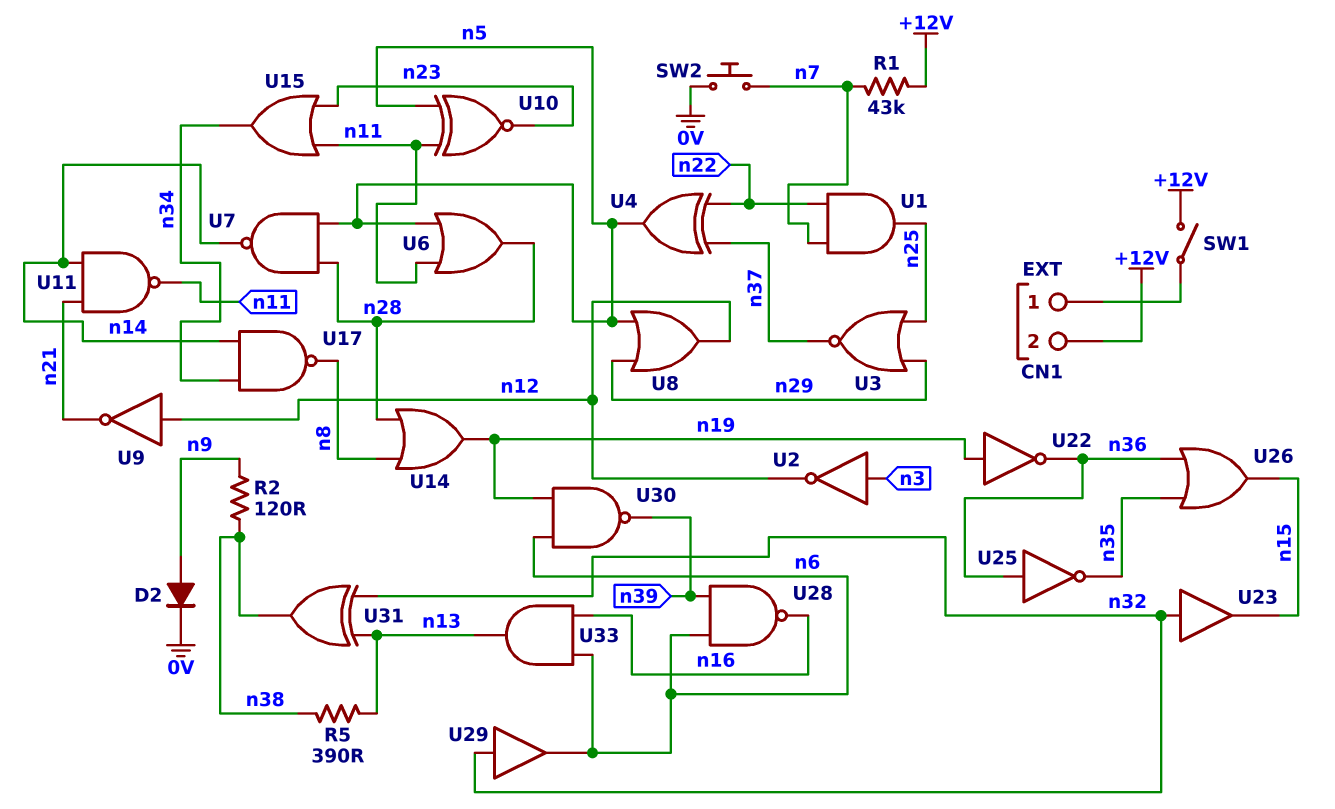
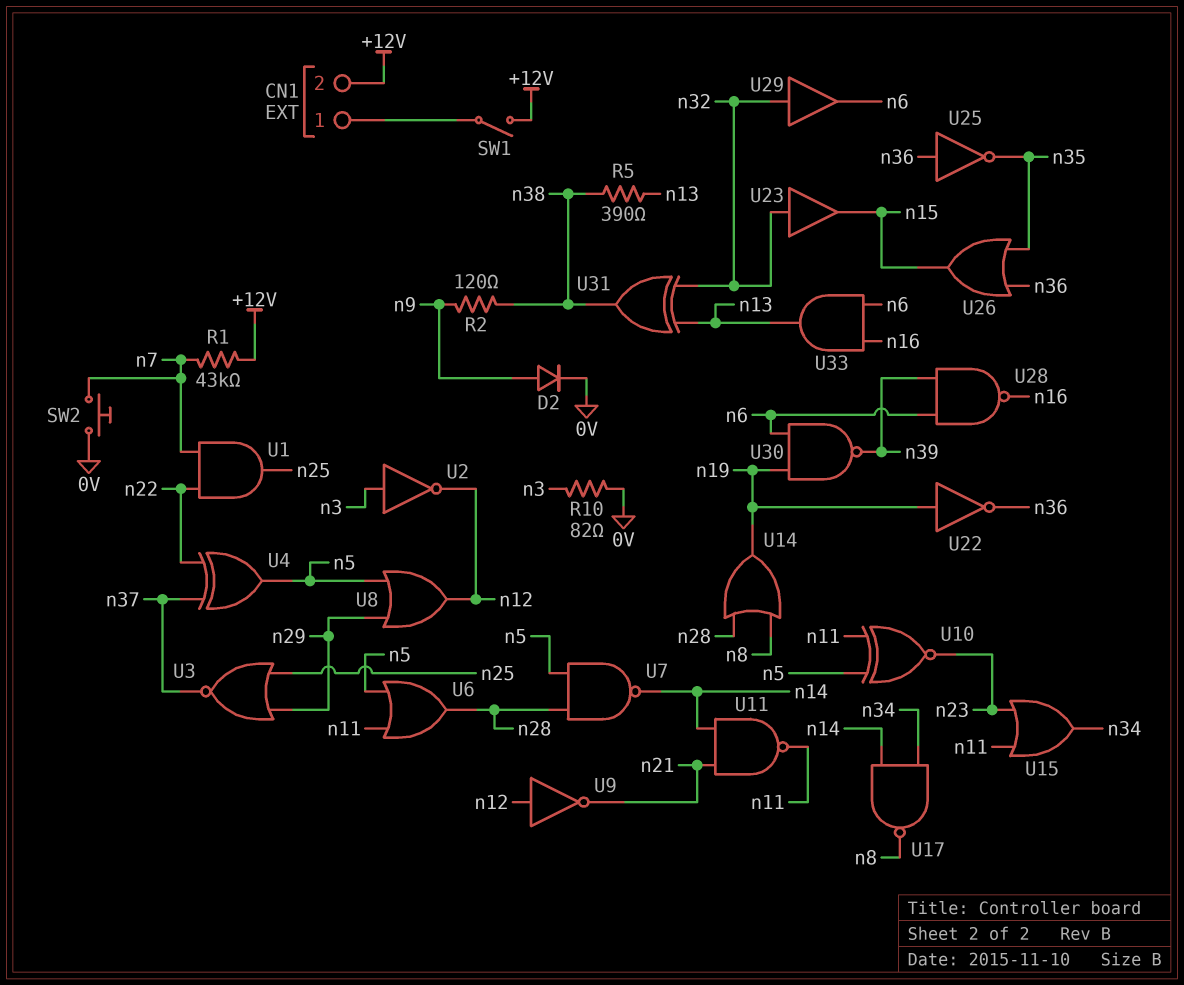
R10: none -> 82 (0V, n3)

